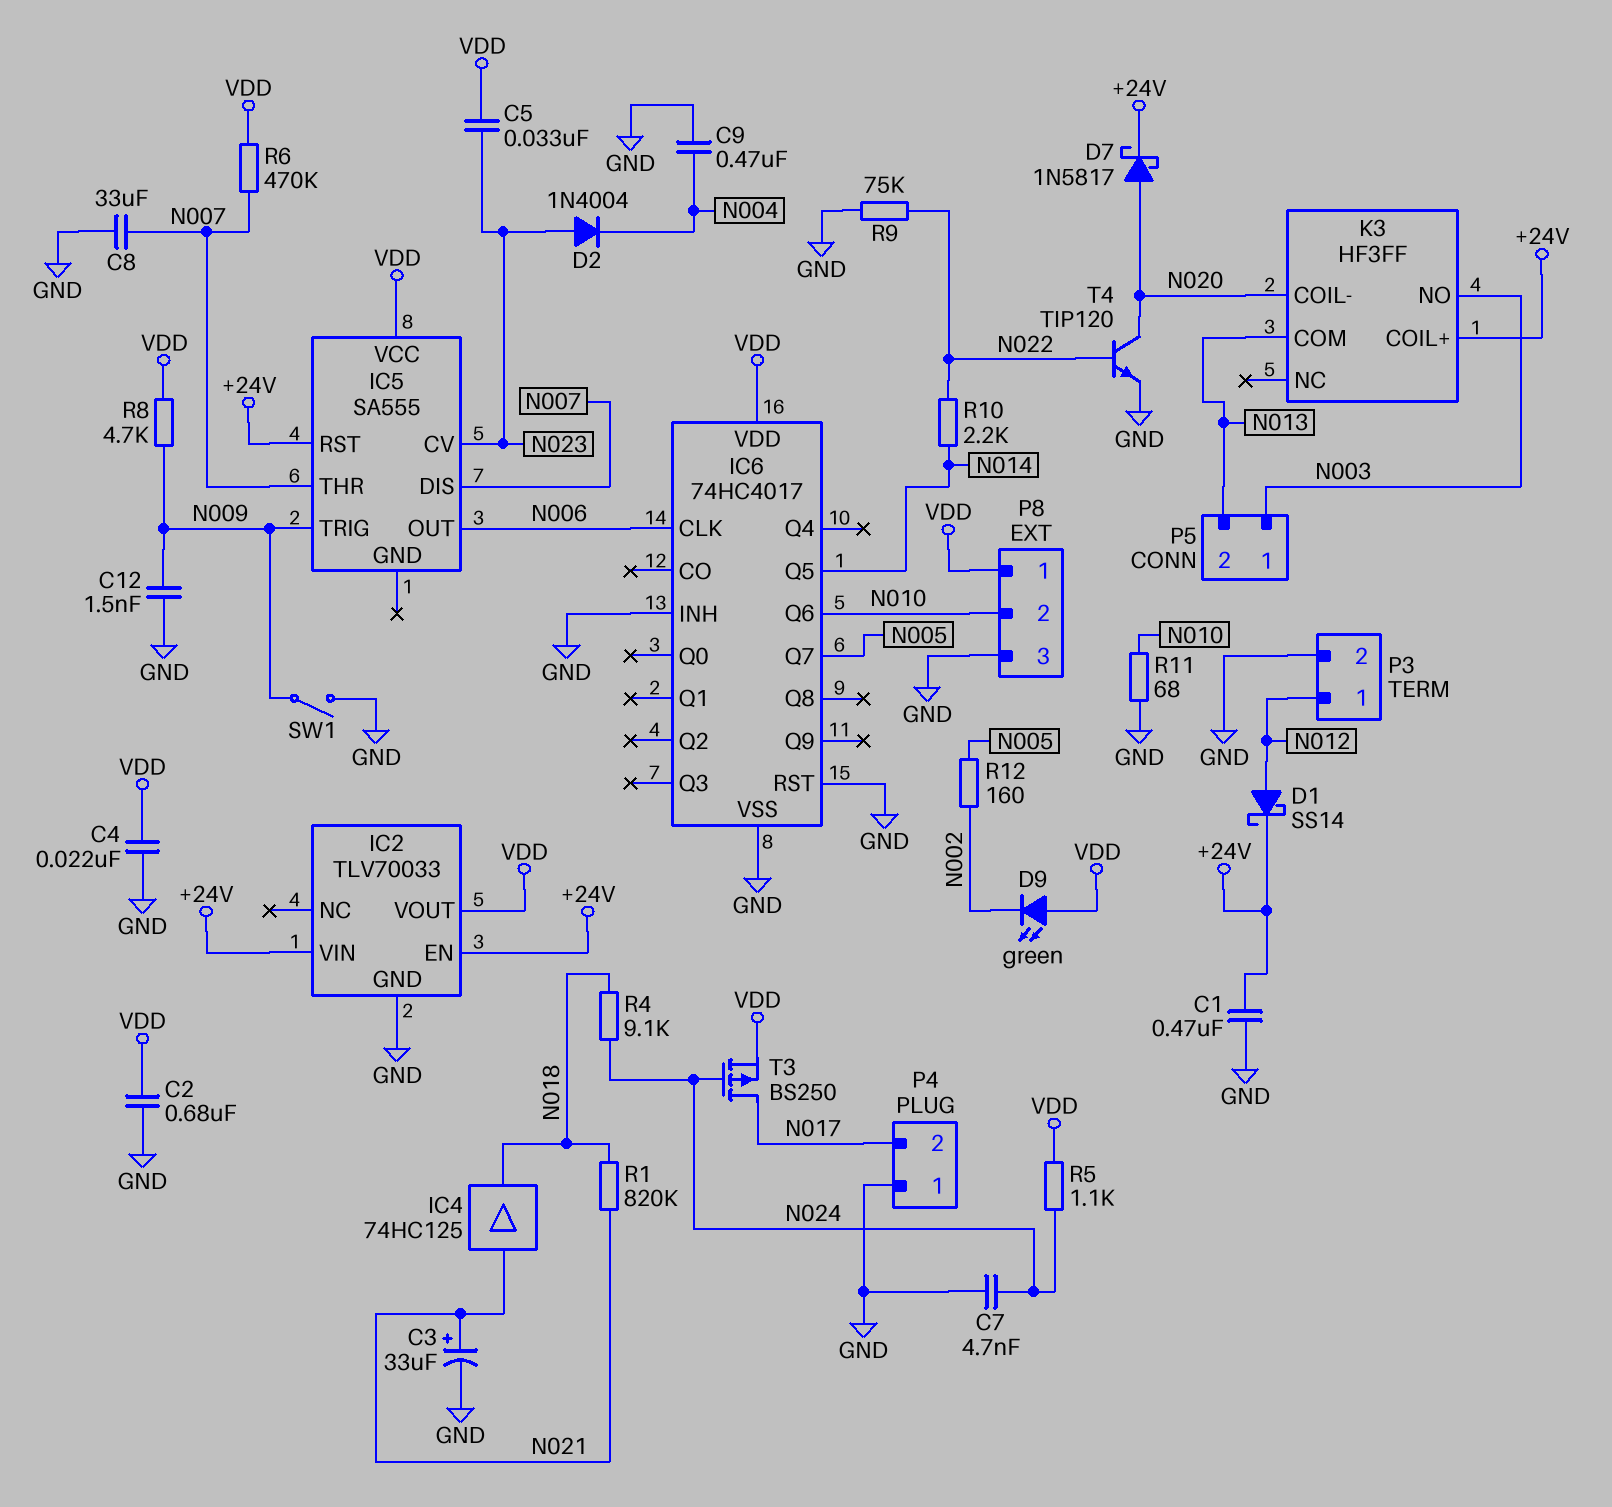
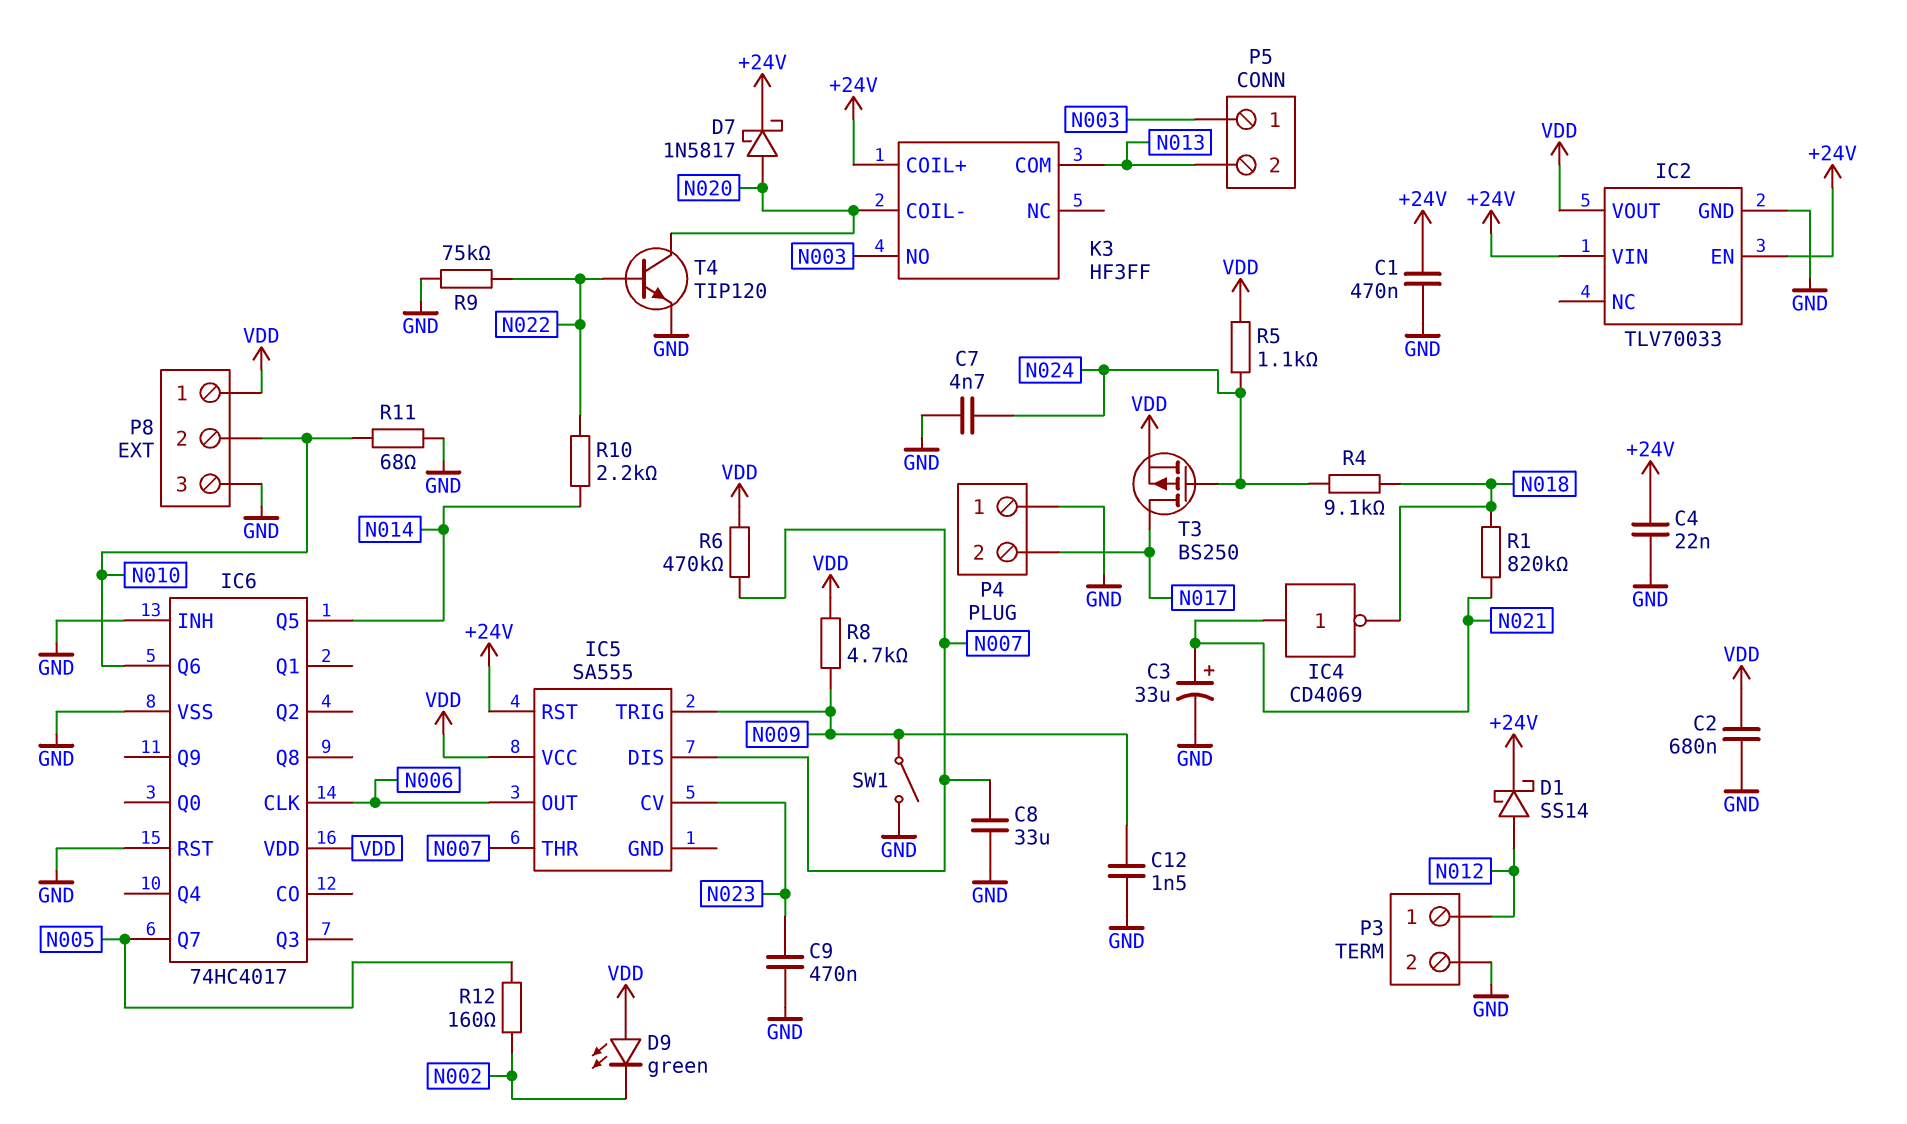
C4: 22nF (GND, VDD) -> 22nF (+24V, GND)
C5: 33nF (N023, VDD) -> none
C9: 470nF (GND, N004) -> 470nF (GND, N023)
D2: diode 1N4004 (A N023, K N004) -> none
IC4: buffer 74HC125 (in N021, out N018) -> NOT CD4069 (in N021, out N018)

